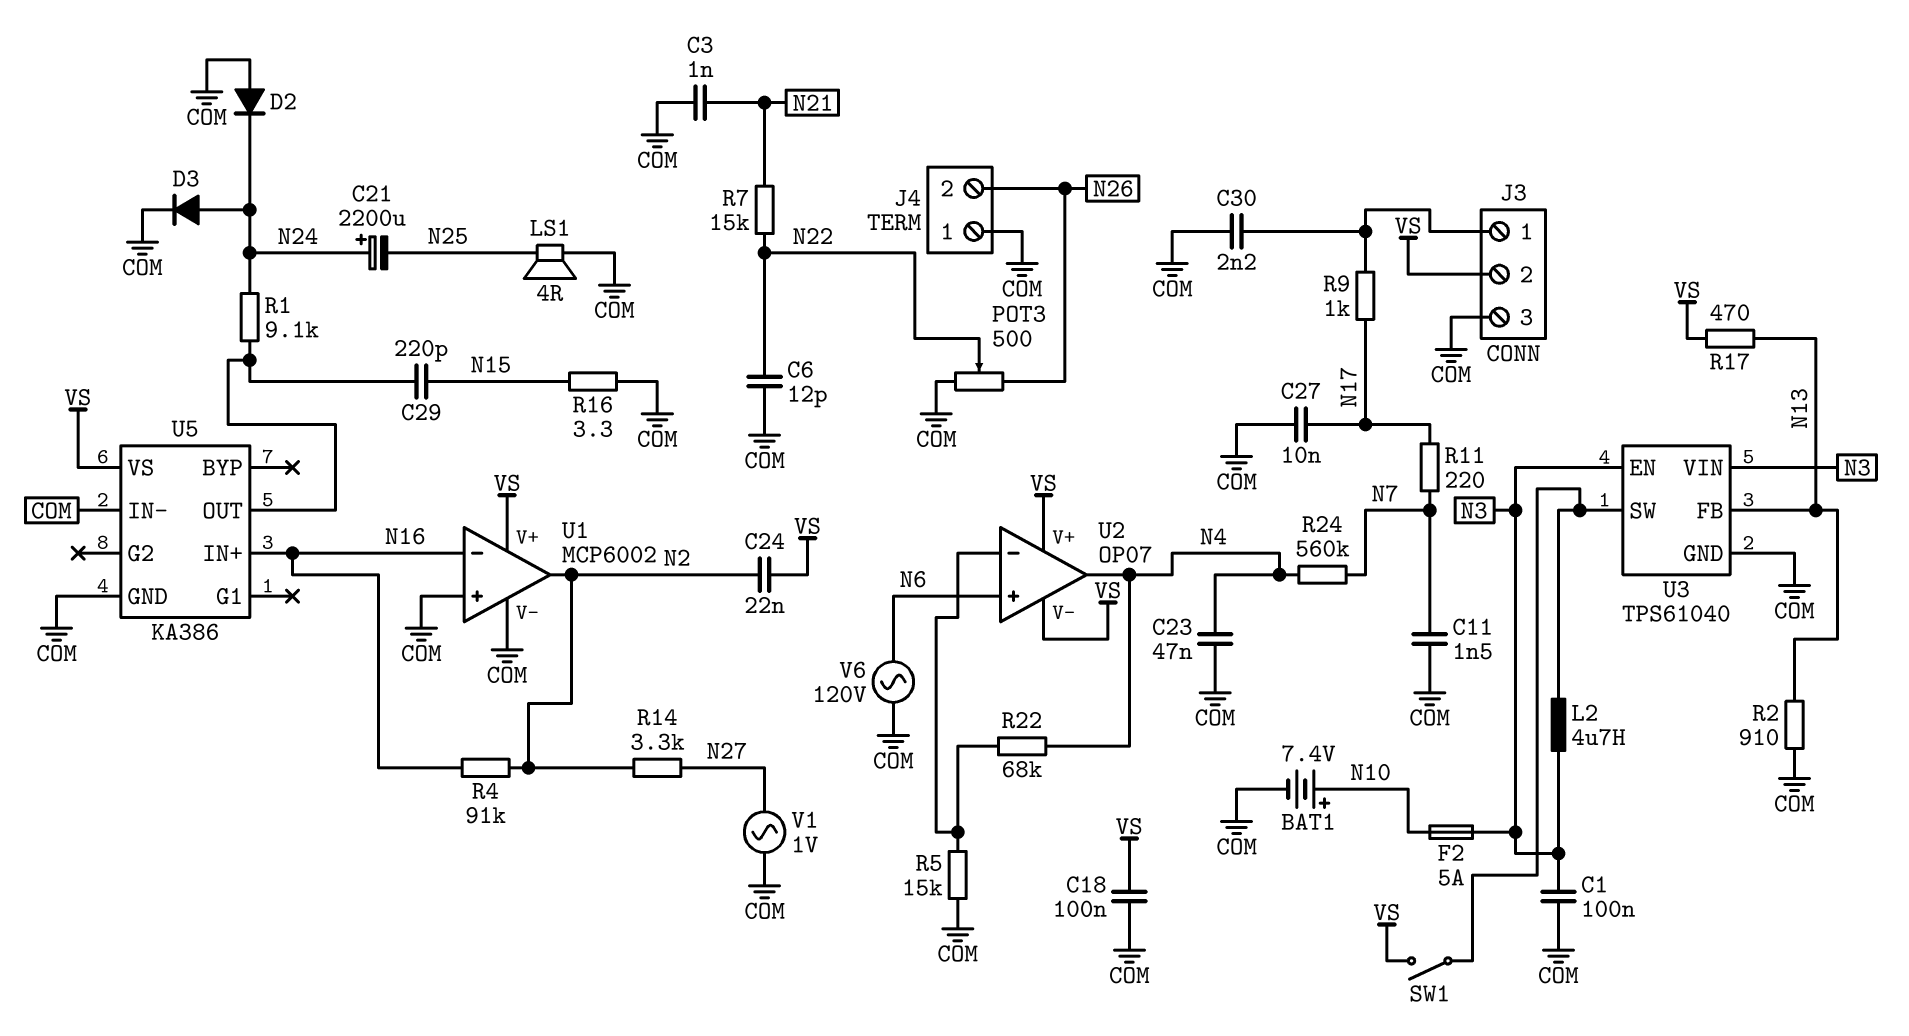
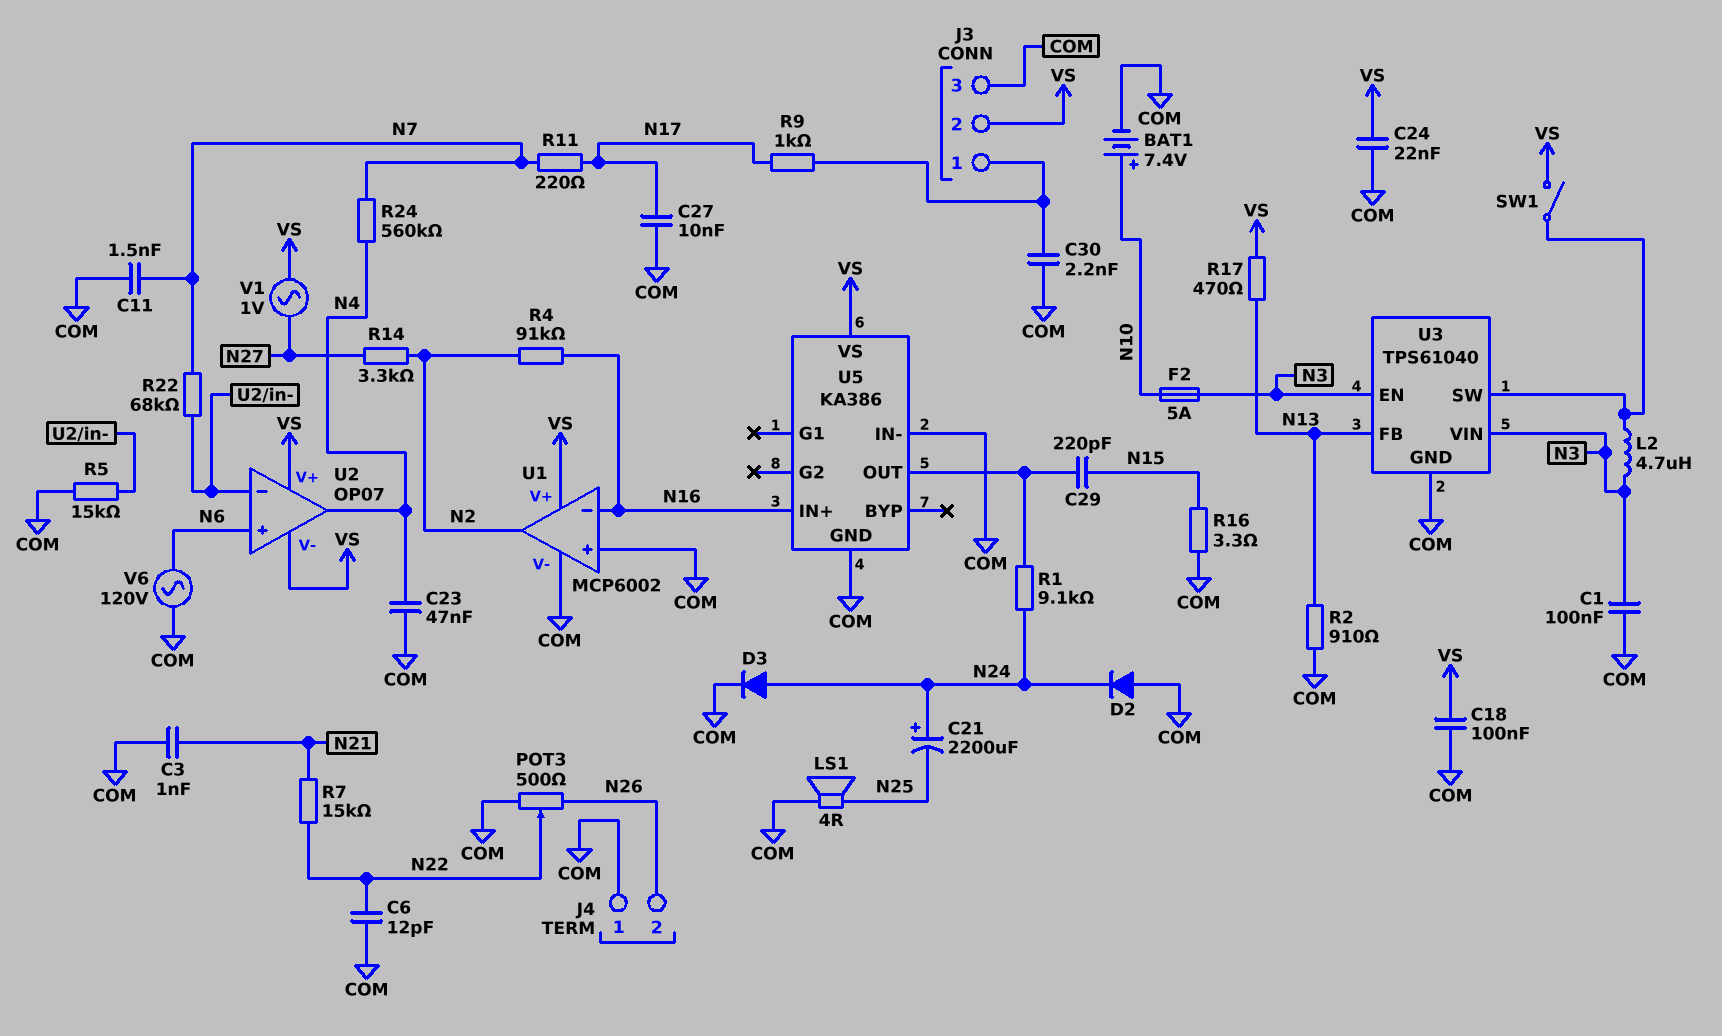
C24: 22nF (N2, VS) -> 22nF (COM, VS)
R22: 68k (N4, U2/in-) -> 68k (N7, U2/in-)
V1: AC 1V (COM, N27) -> AC 1V (N27, VS)

